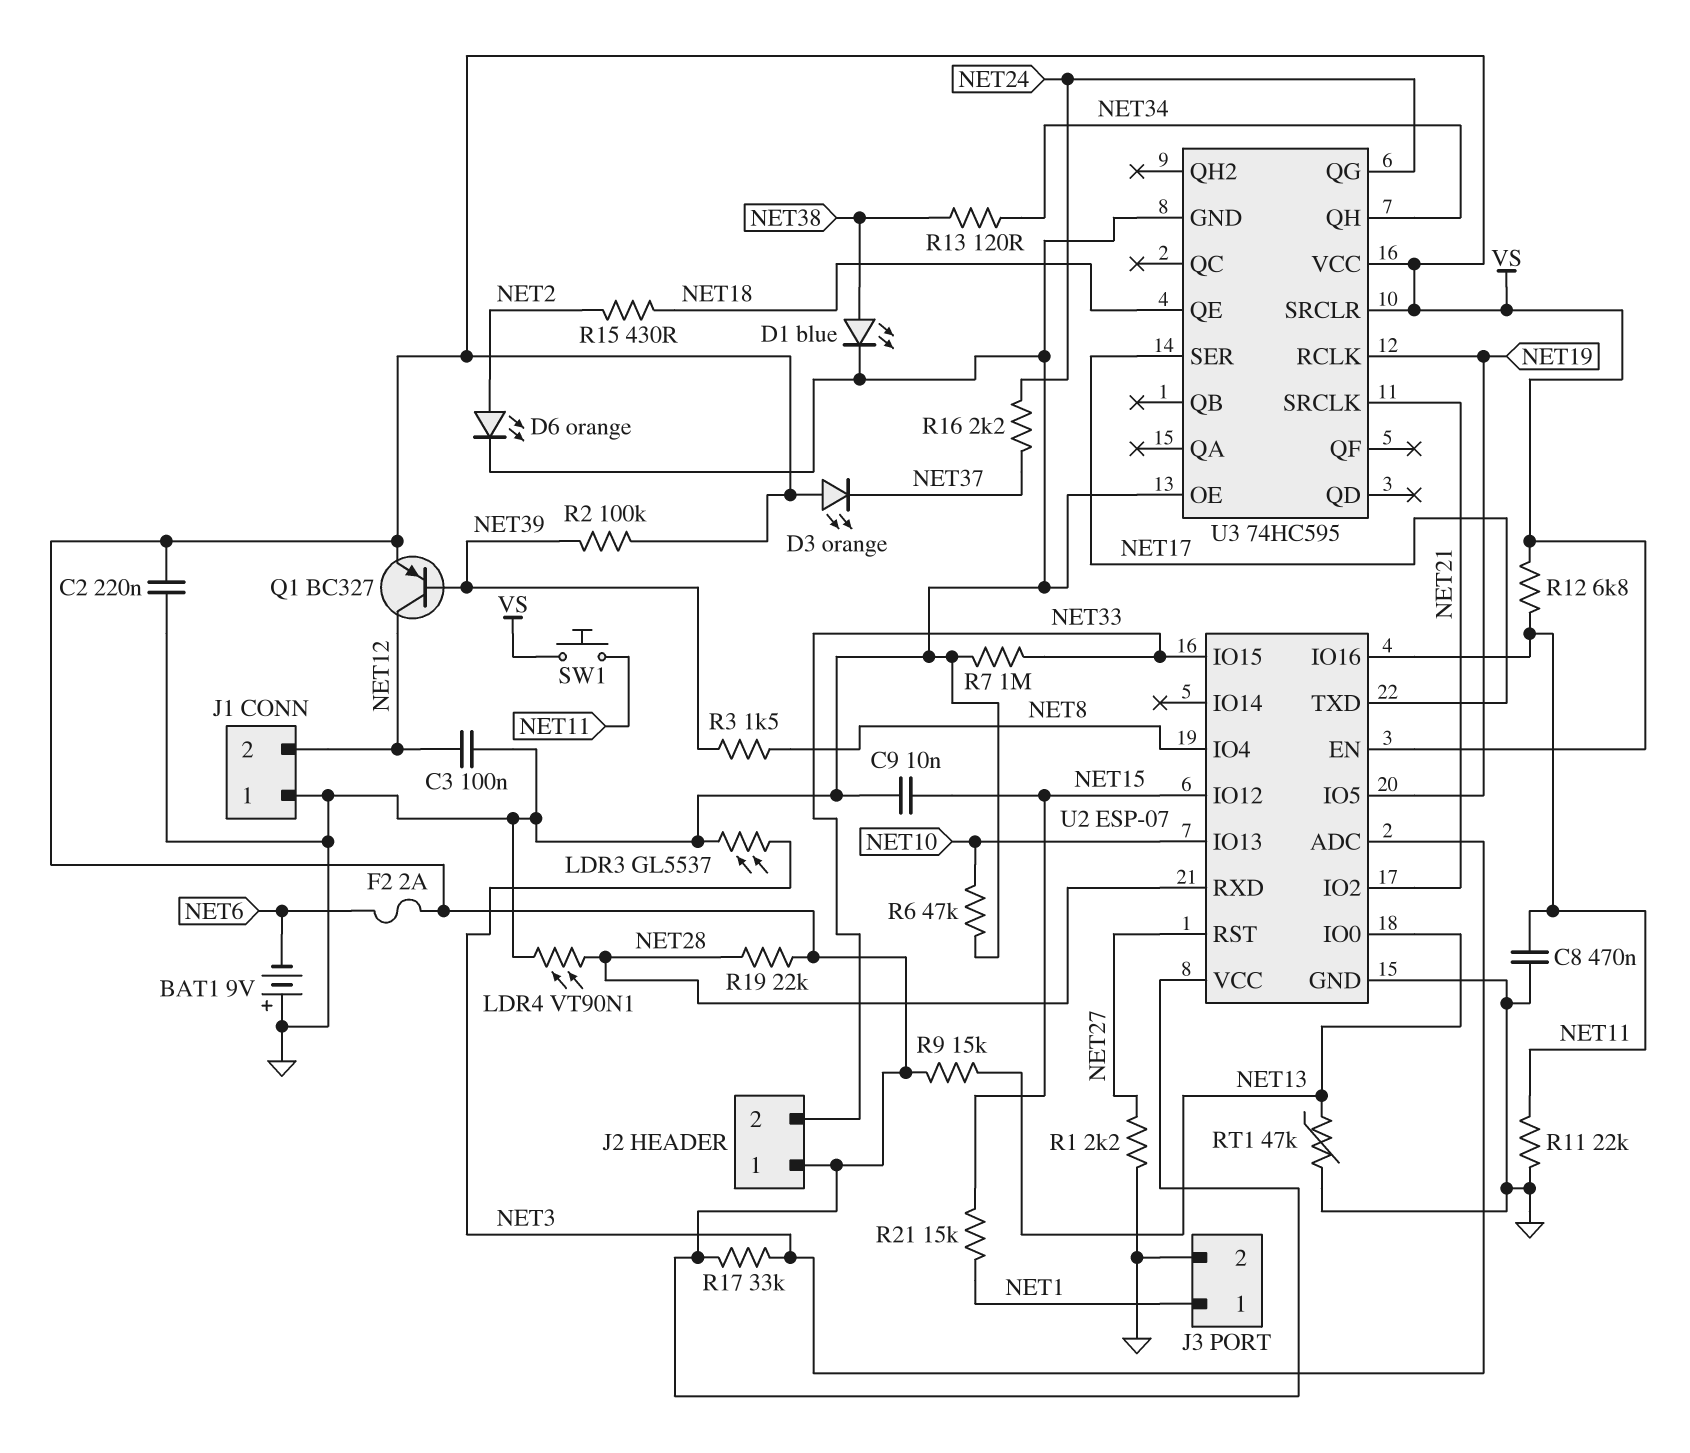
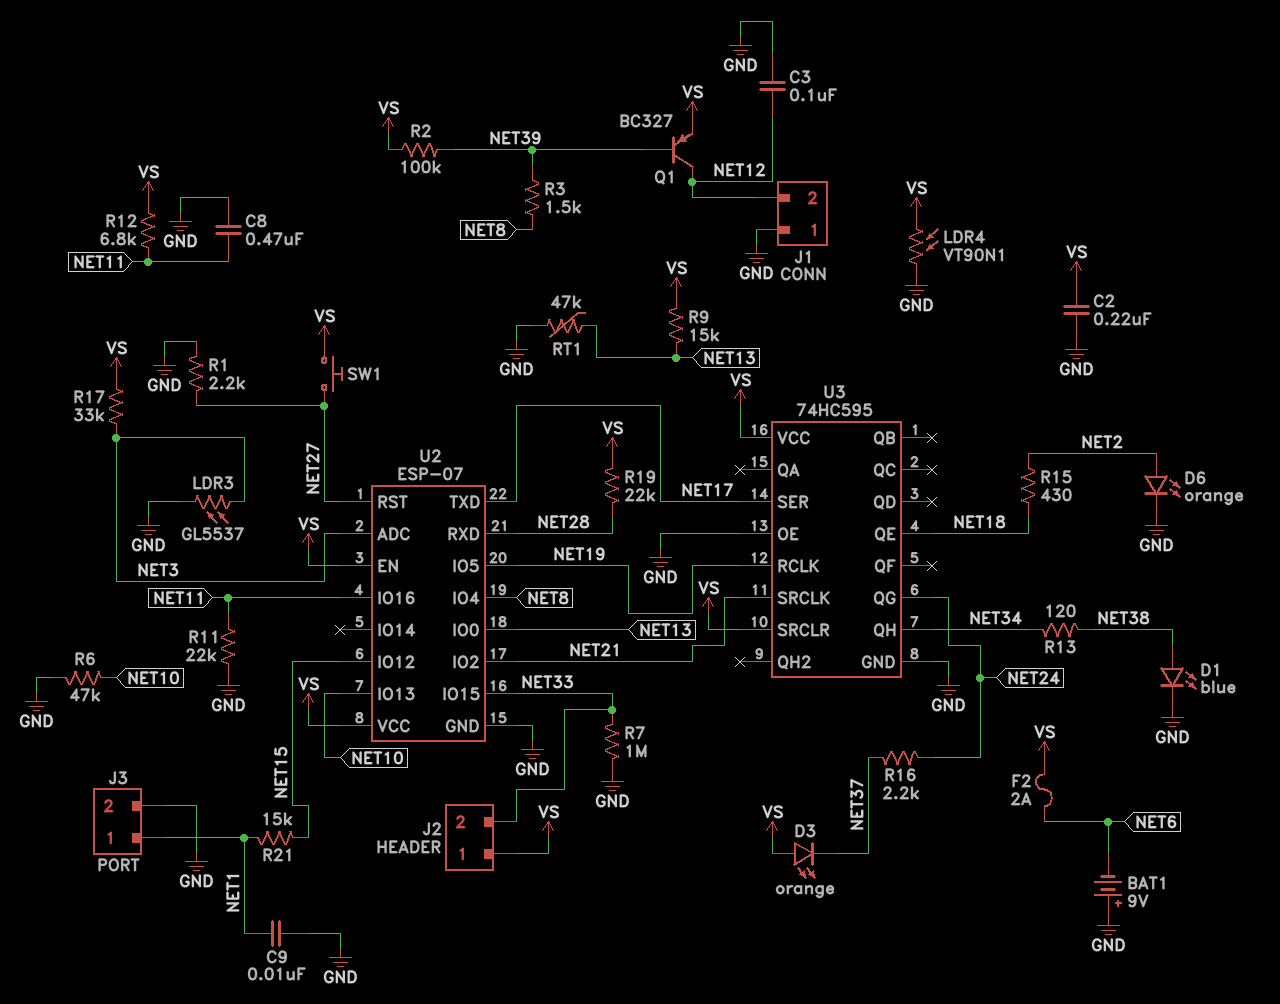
C9: 10nF (GND, NET15) -> 10nF (GND, NET1)
LDR4: VT90N1 (GND, NET28) -> VT90N1 (GND, VS)
SW1: button (NET11, VS) -> button (NET27, VS)

